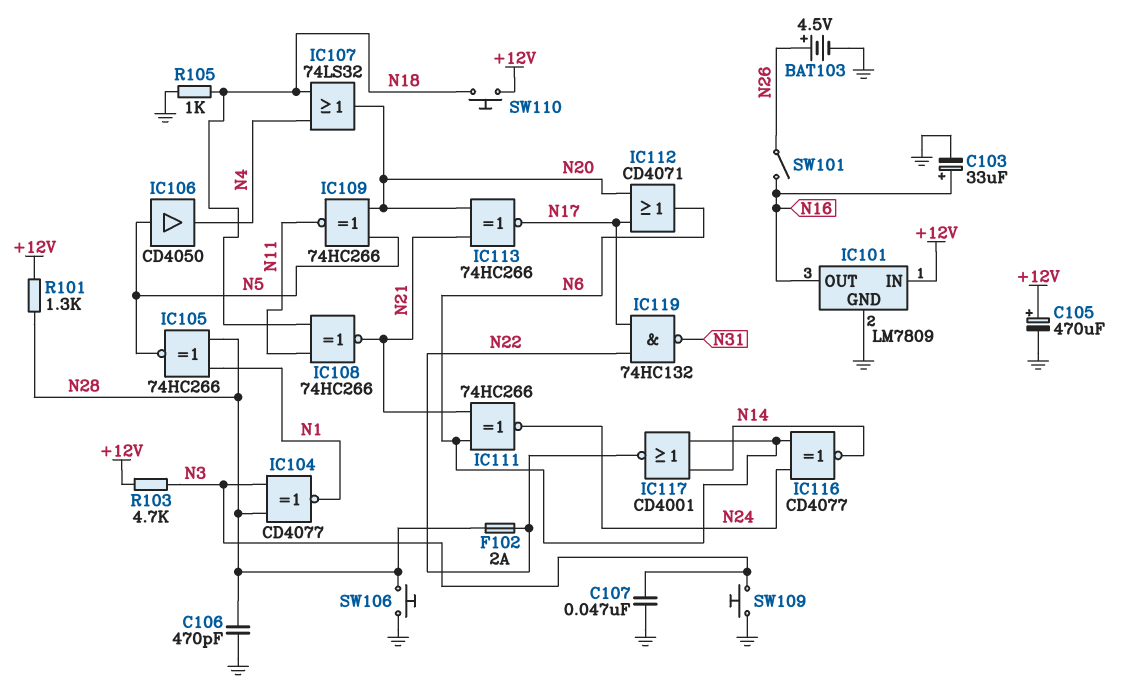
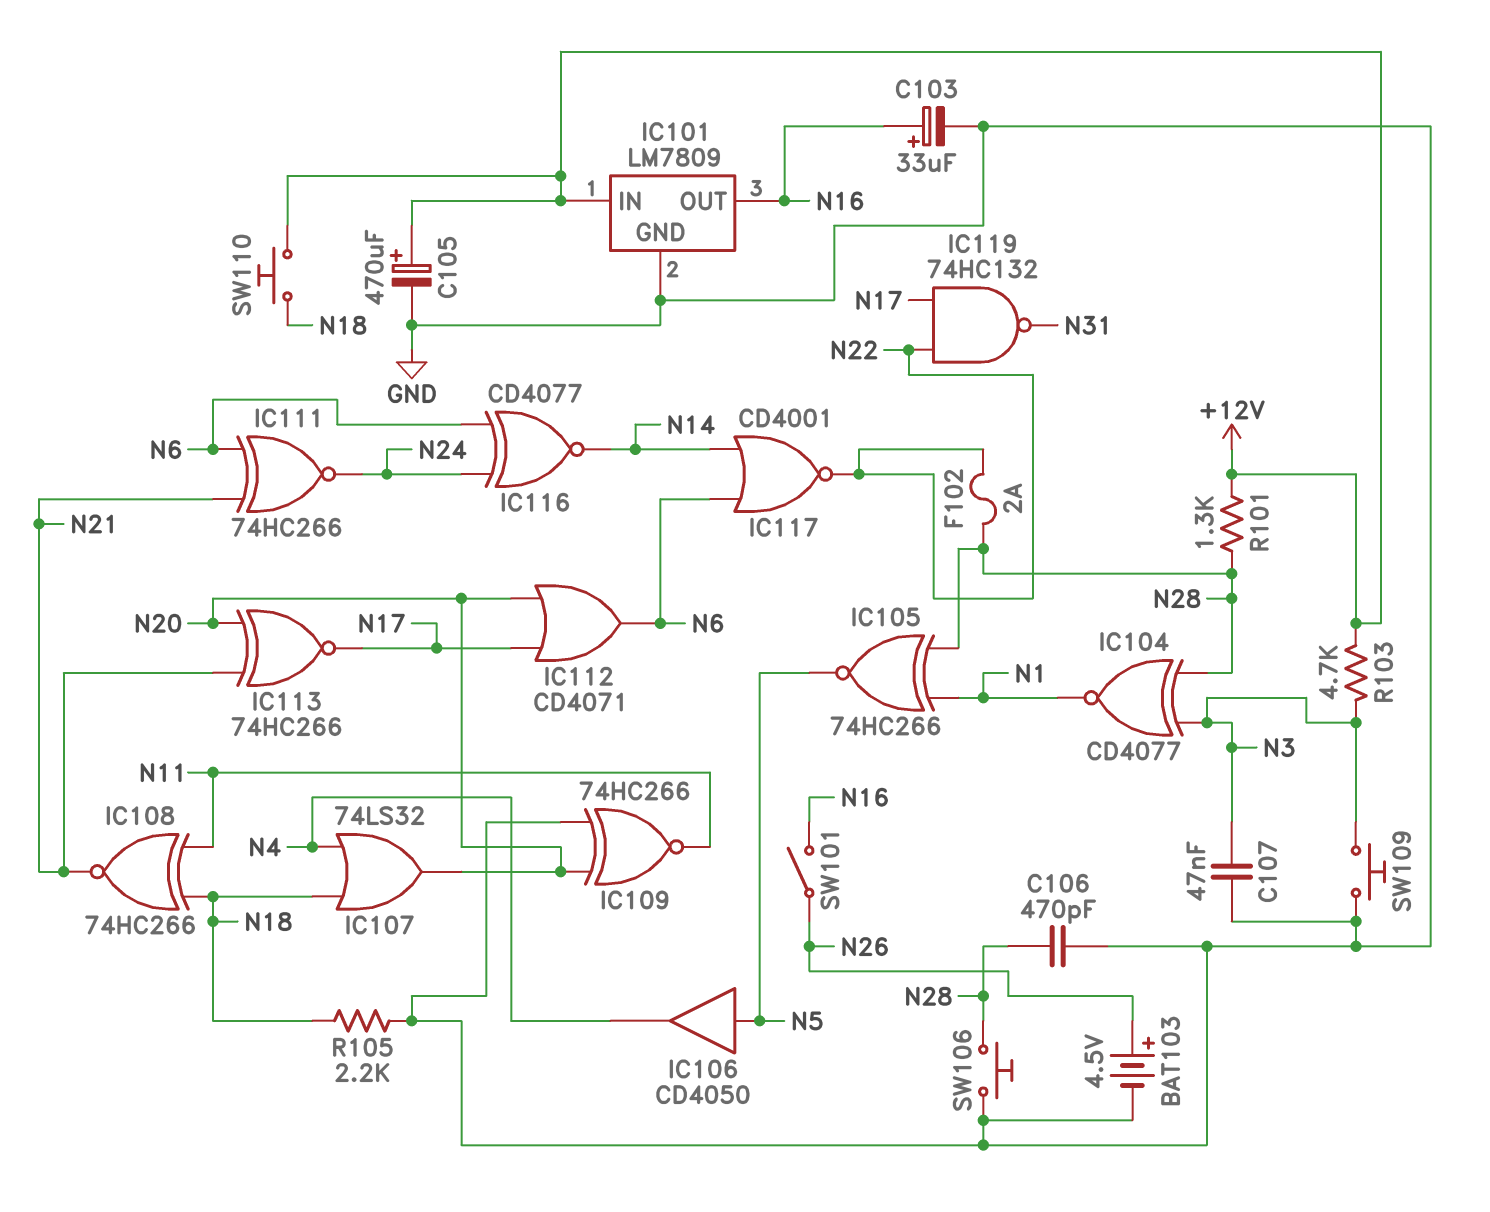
IC109: XNOR 74HC266 (in N5, in N20, out N11) -> XNOR 74HC266 (in GND, in N20, out N11)
R105: 1k (GND, N18) -> 2.2k (GND, N18)

